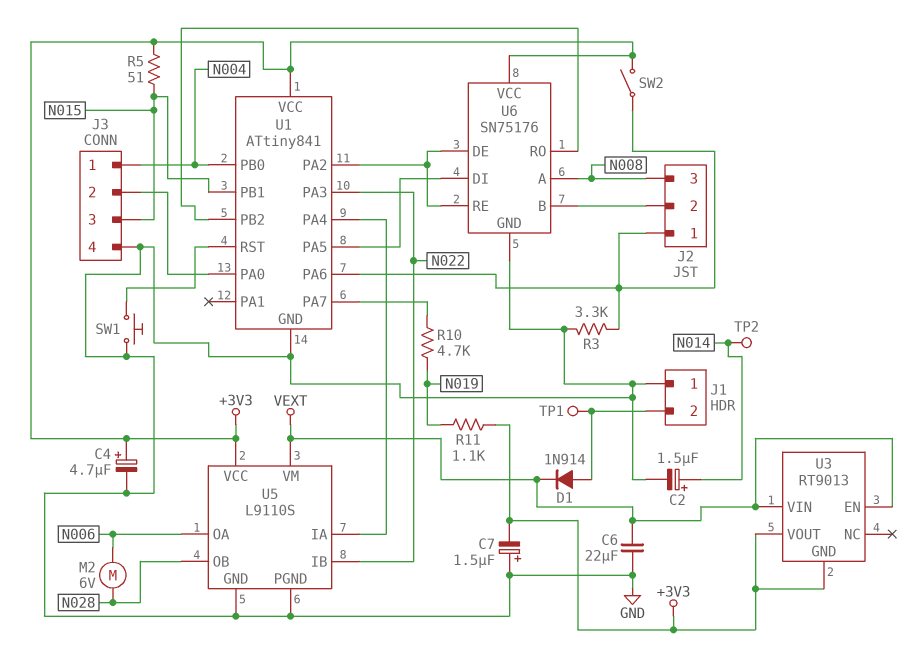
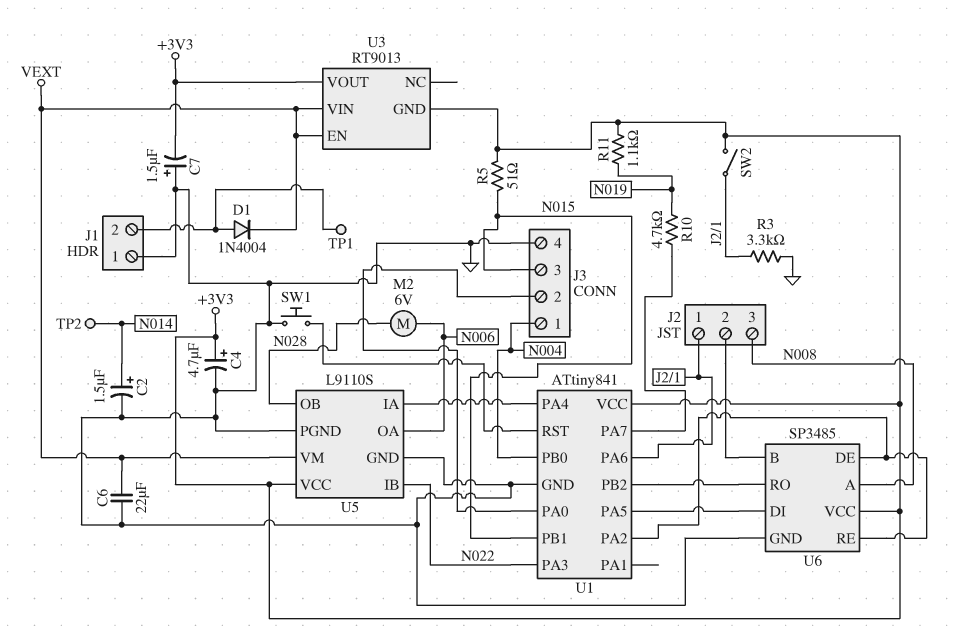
D1: diode 1N914 (A J1/2, K VEXT) -> diode 1N4004 (A J1/2, K VEXT)
U6: SN75176 -> SP3485

